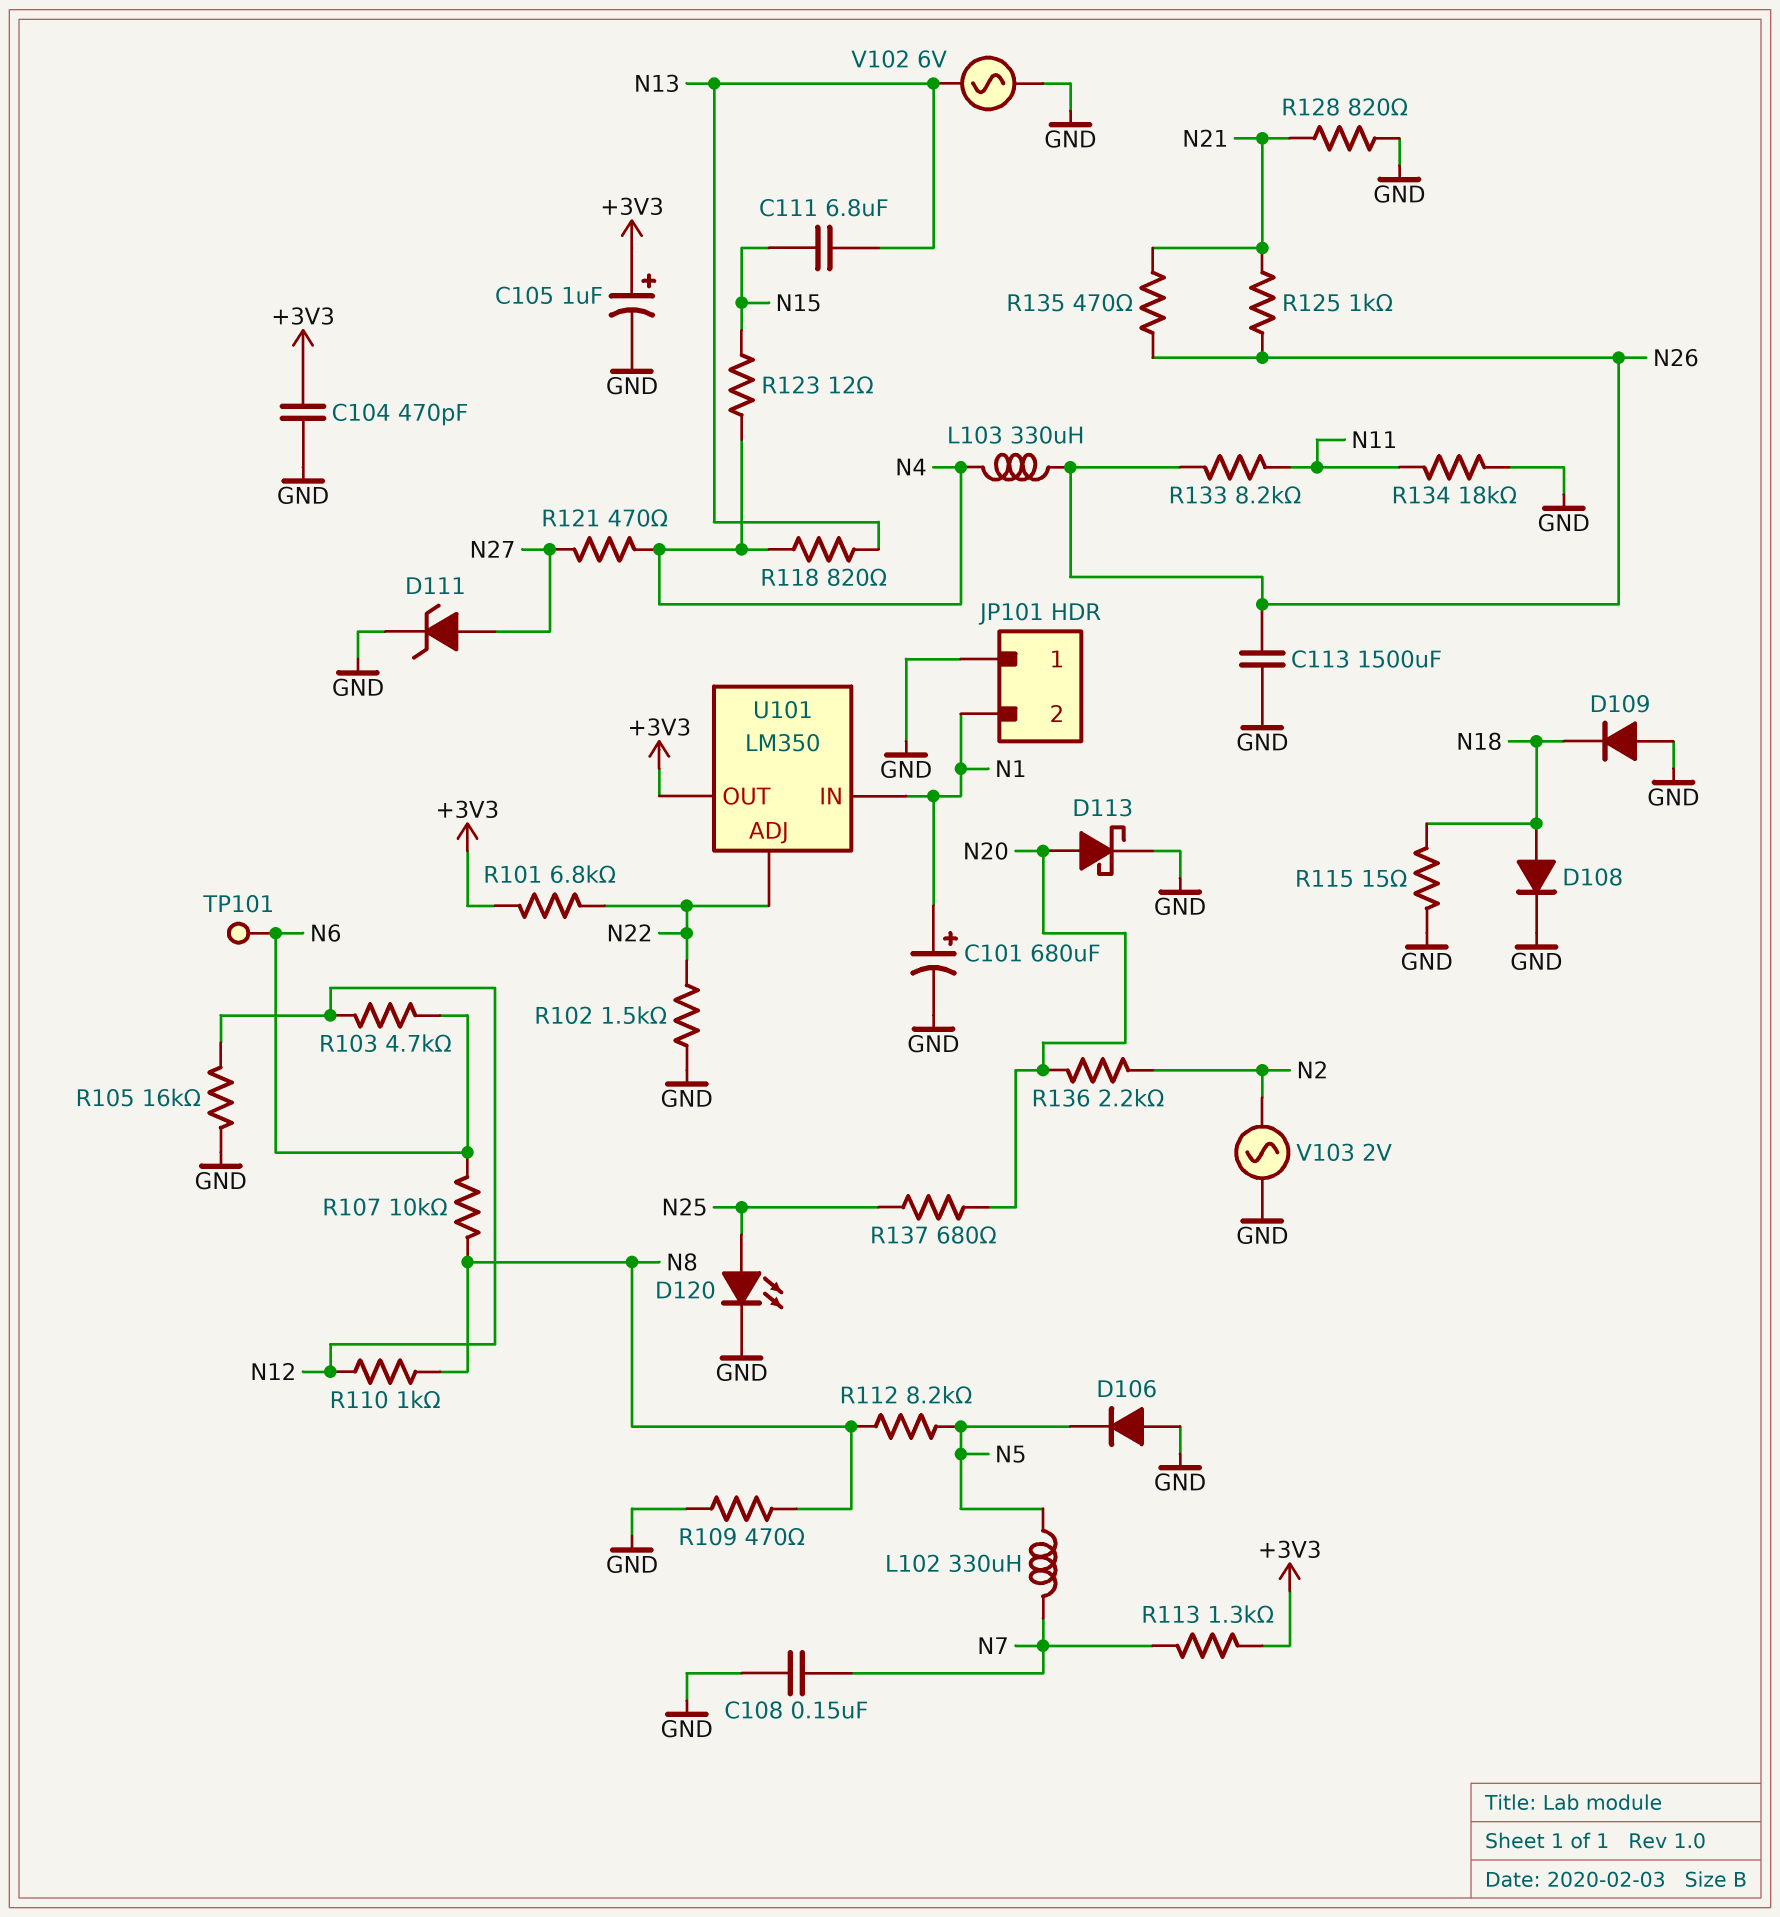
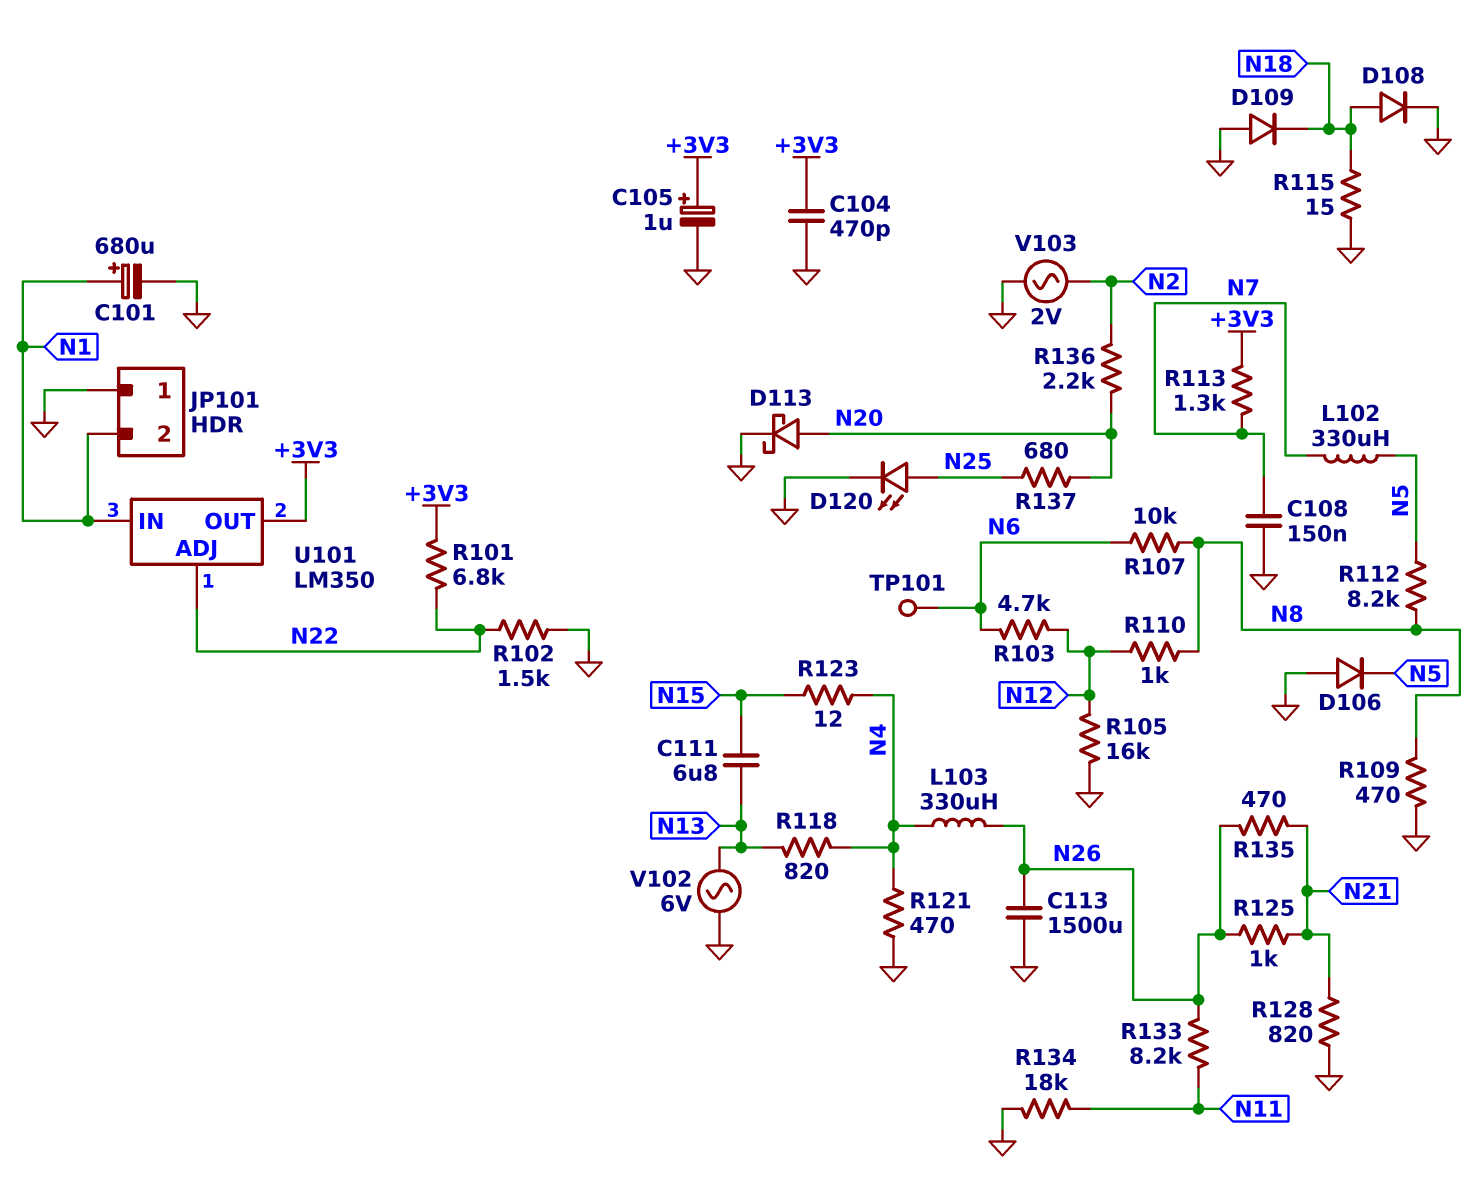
D111: zener (A N27, K GND) -> none
R121: 470 (N4, N27) -> 470 (GND, N4)

